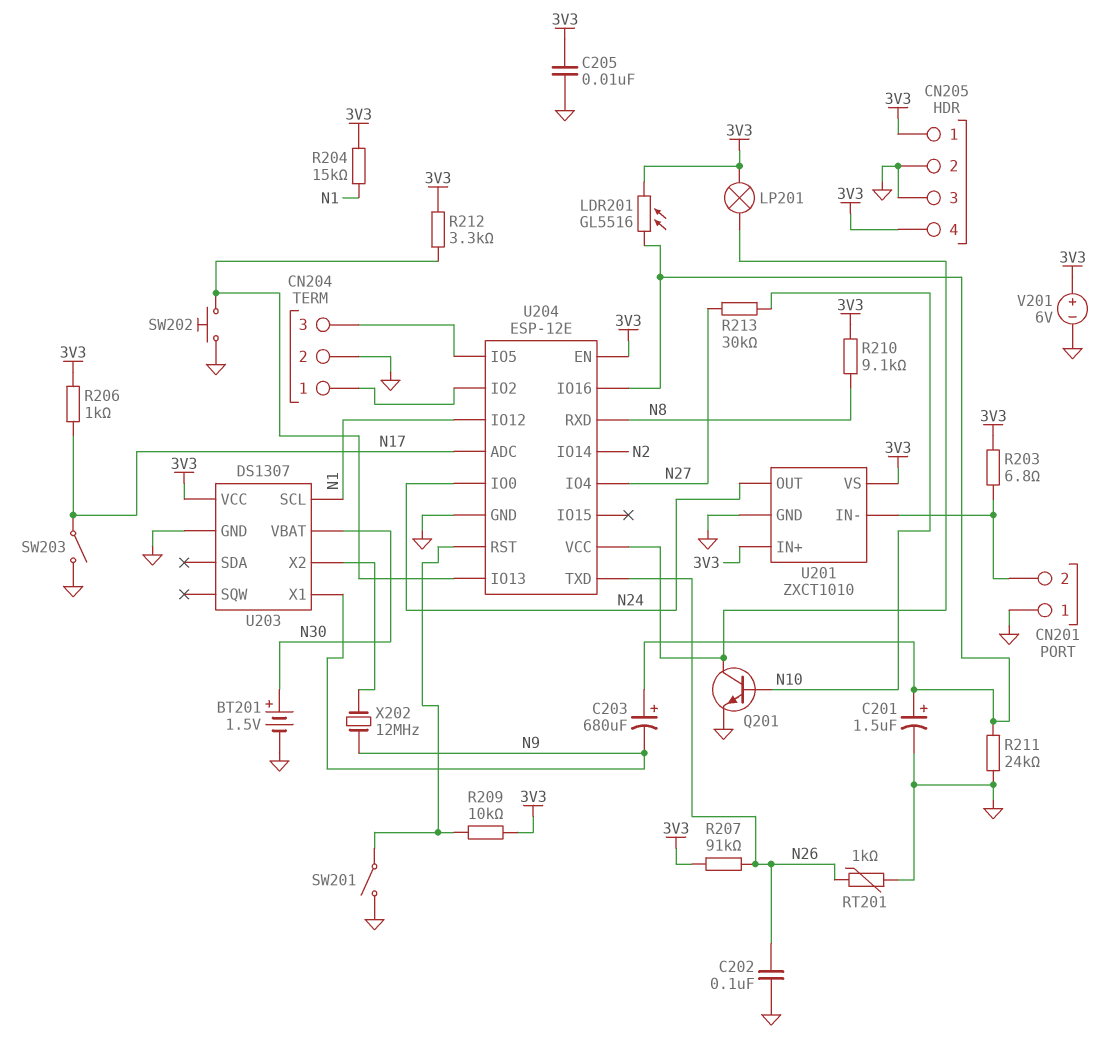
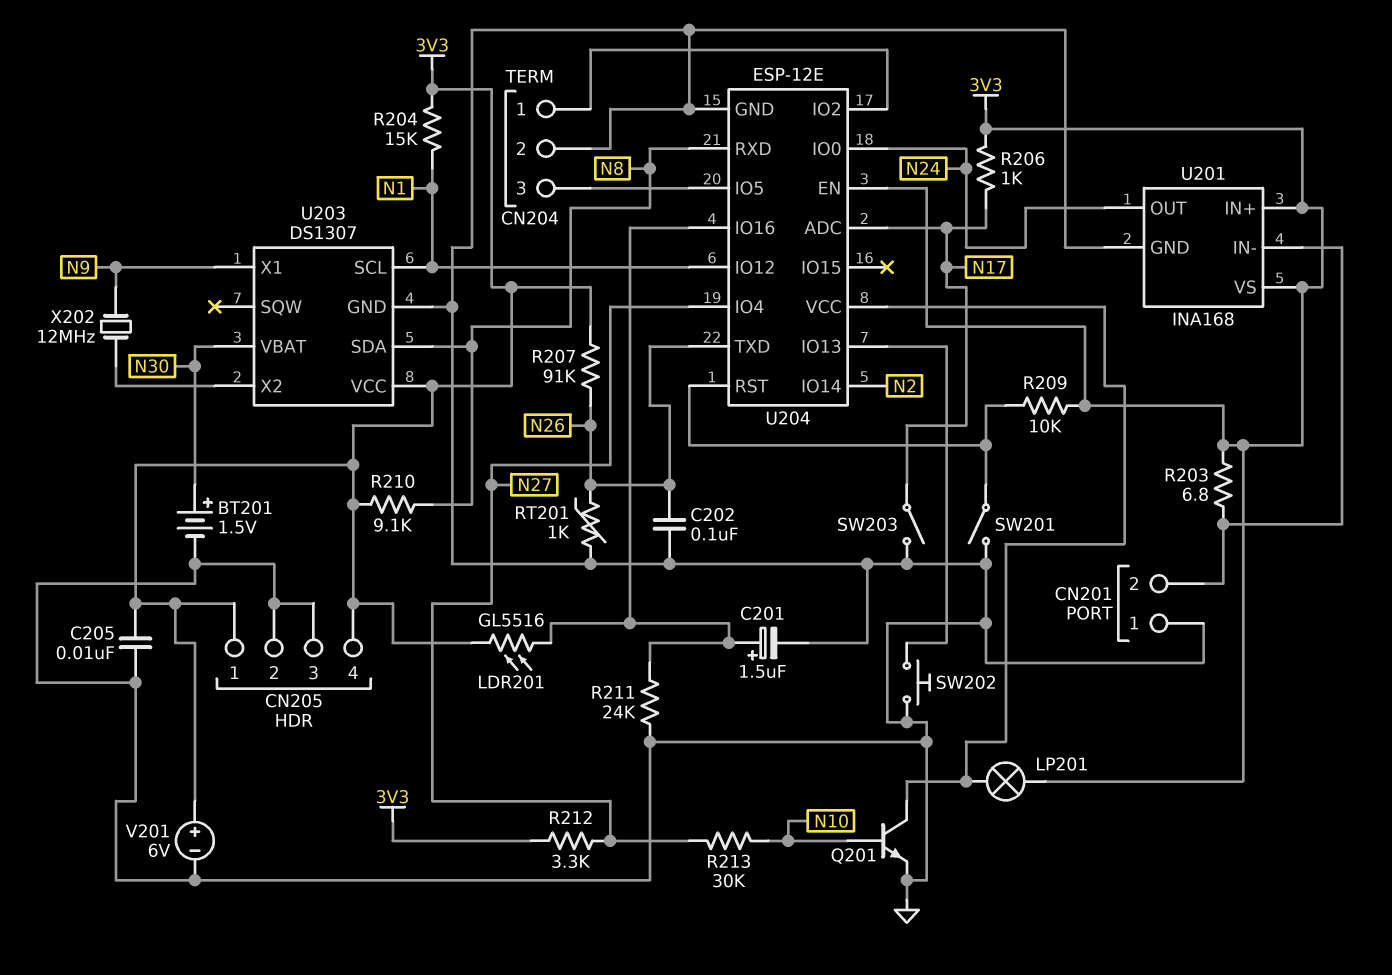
C203: 680uF (plus U204/IO16, minus N9) -> none
R212: 3.3k (3V3, U204/IO13) -> 3.3k (3V3, N27)
U201: ZXCT1010 -> INA168
U203 pin SDA: none -> N8

